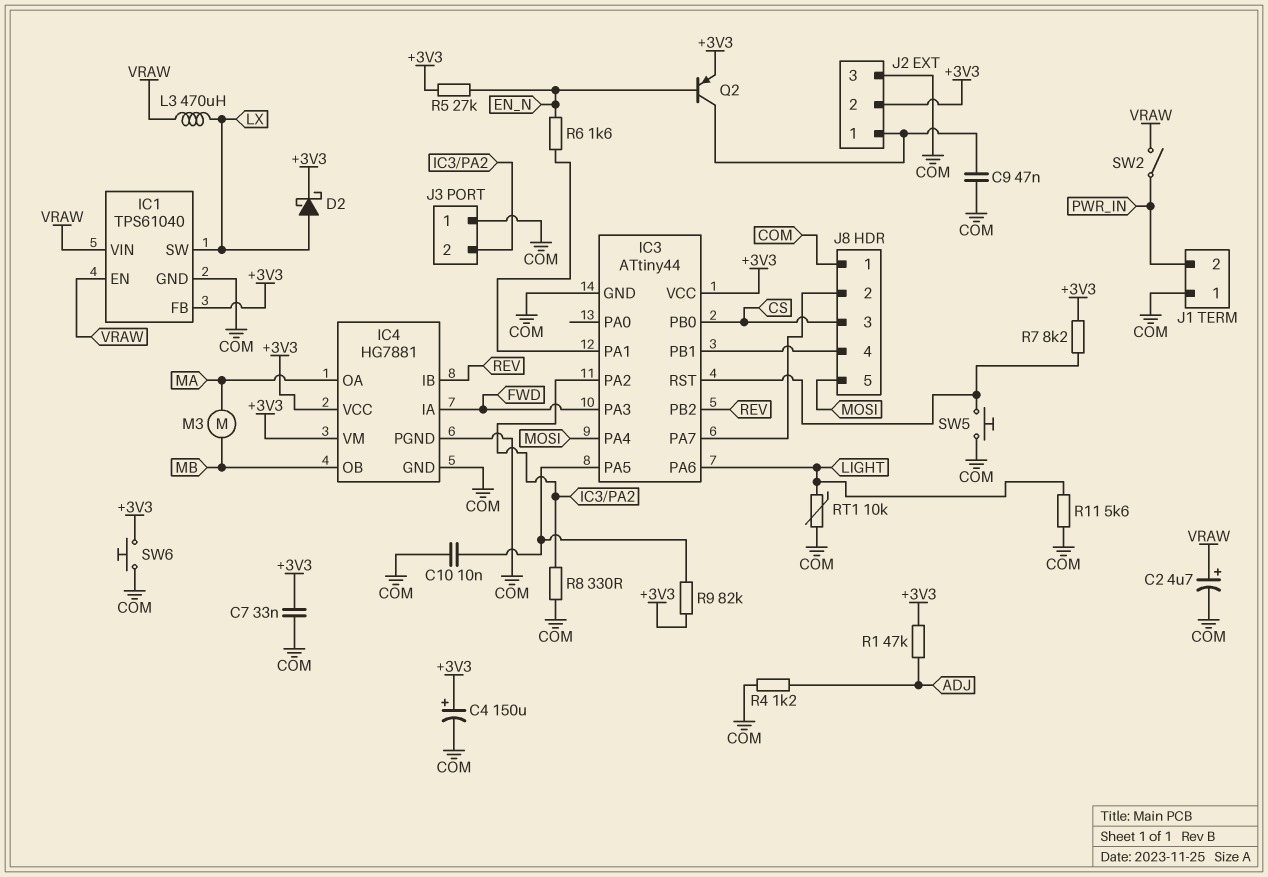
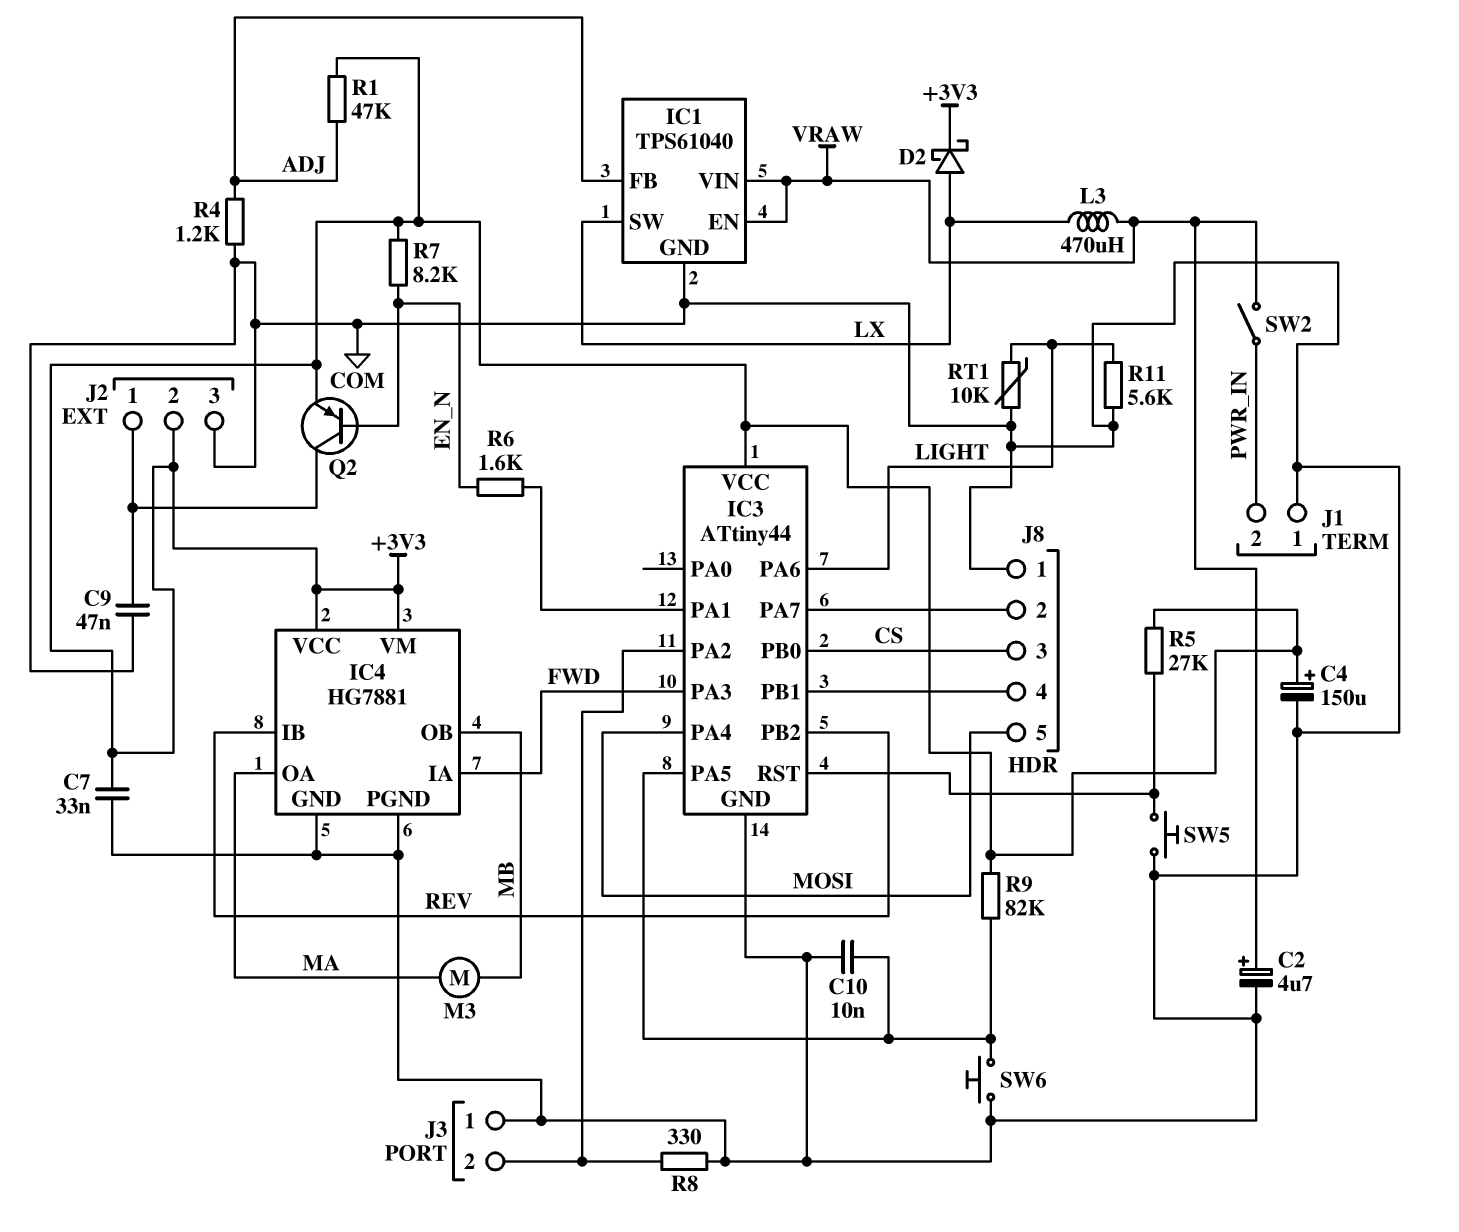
IC1 pin FB: +3V3 -> ADJ
R5: 27k (+3V3, EN_N) -> 27k (+3V3, IC3/RST)
R7: 8.2k (+3V3, IC3/RST) -> 8.2k (+3V3, EN_N)
SW6: button (+3V3, COM) -> button (COM, IC3/PA5)

